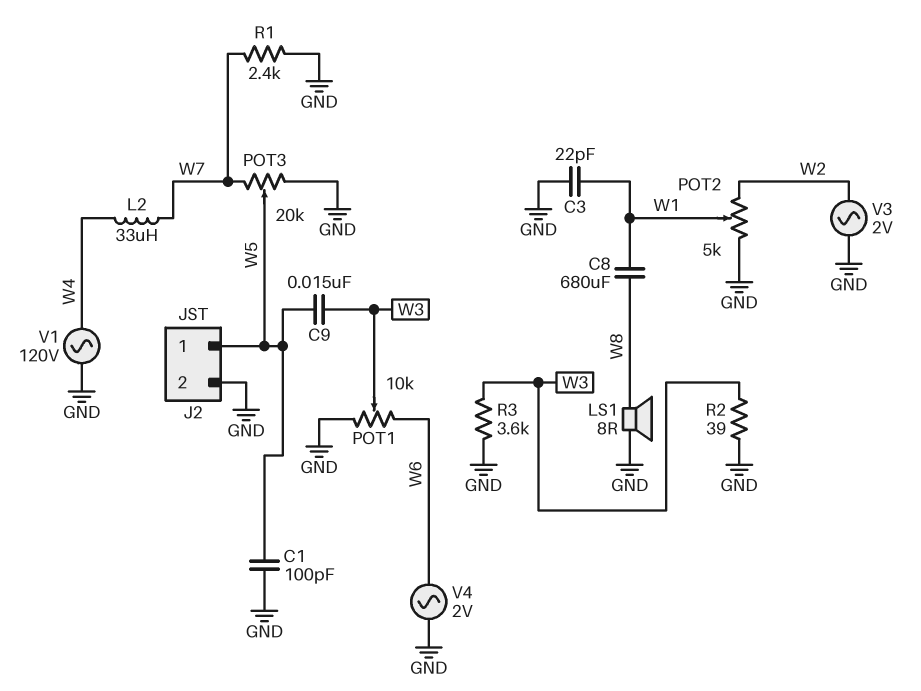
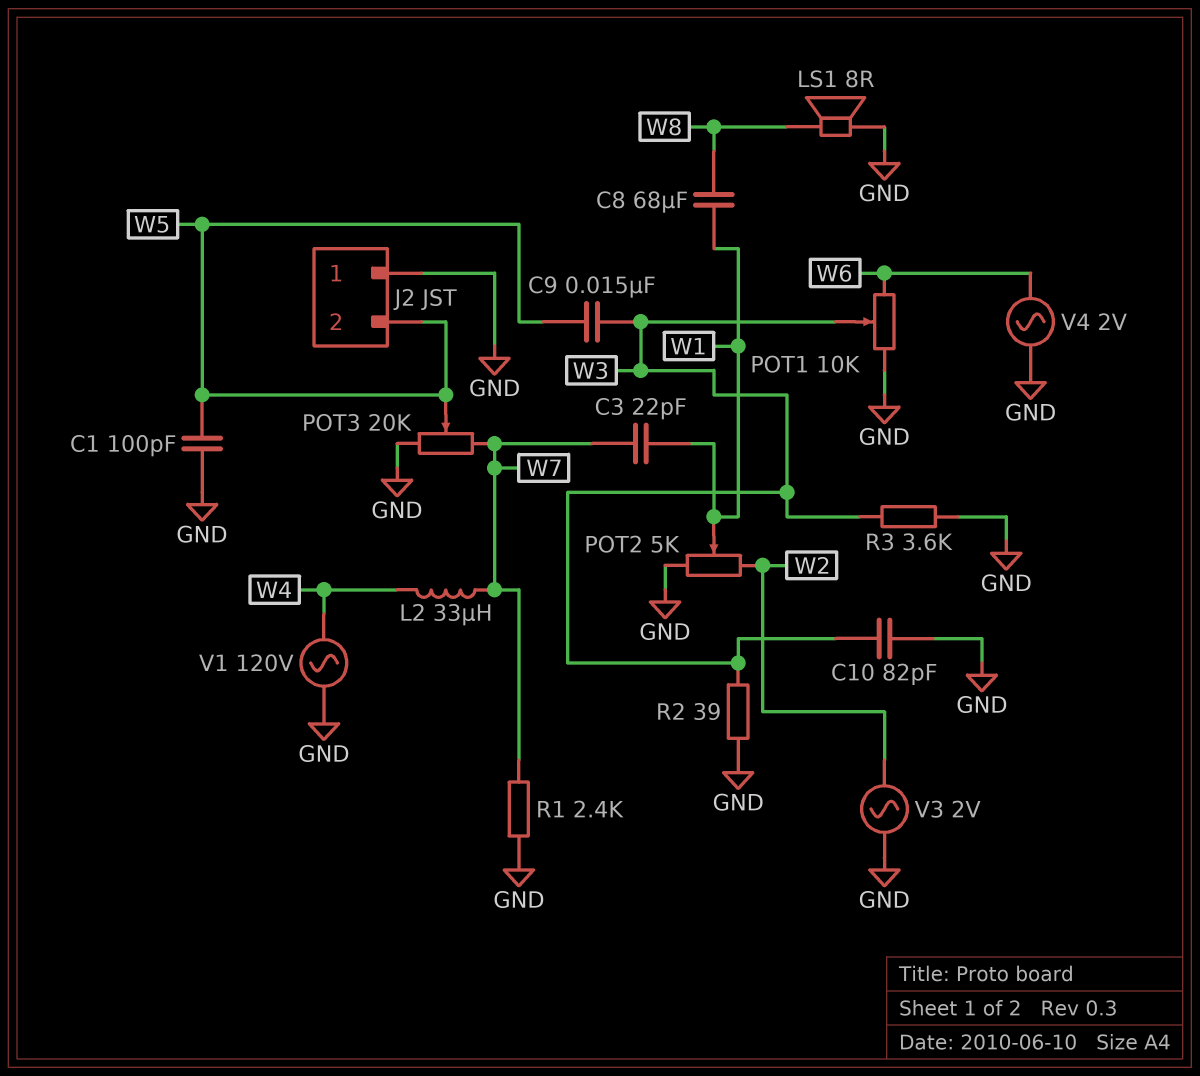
C3: 22pF (GND, W1) -> 22pF (W1, W7)
C8: 680uF (W1, W8) -> 68uF (W1, W8)
C10: none -> 82pF (GND, W3)
J2 pin 1: W5 -> GND
J2 pin 2: GND -> W5

